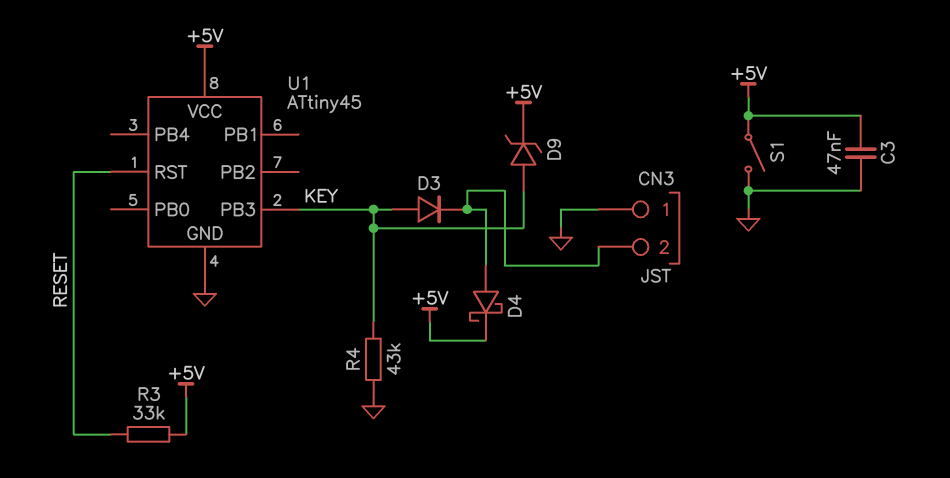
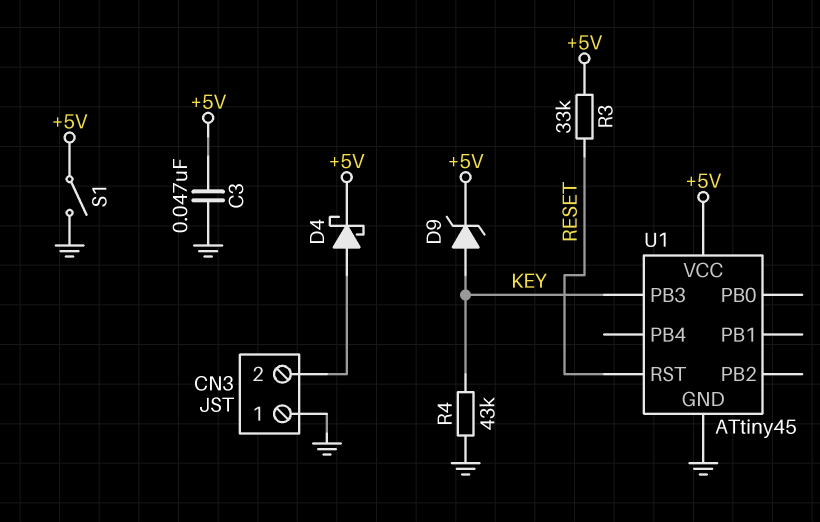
D3: diode (A KEY, K CN3/2) -> none

